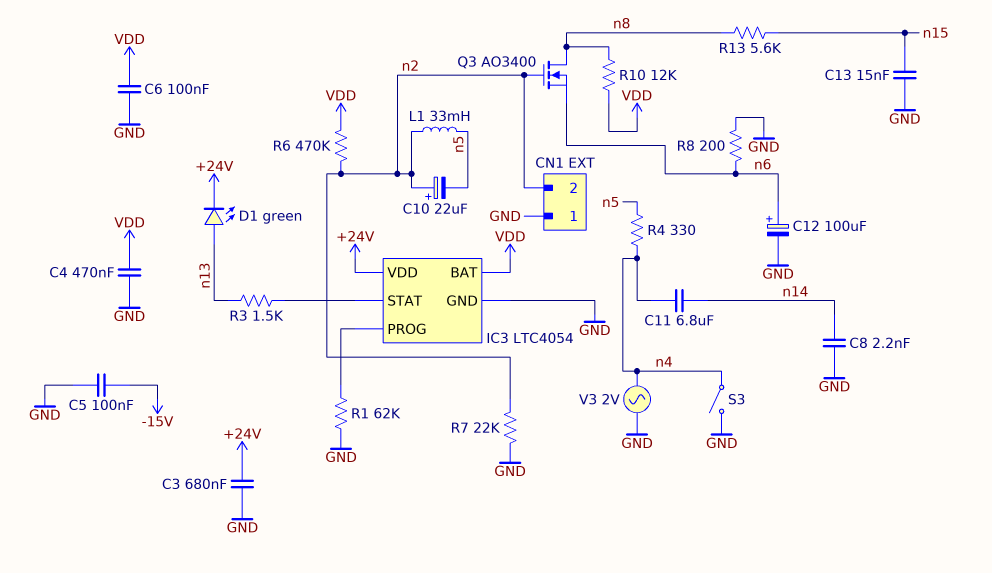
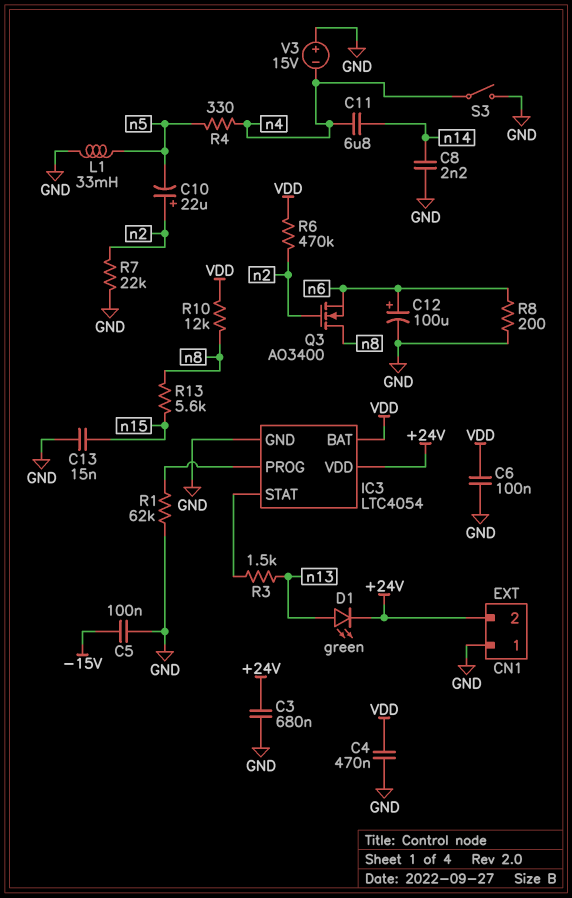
CN1 pin 2: n2 -> +24V
L1: 33mH (n2, n5) -> 33mH (GND, n5)
V3: AC 2V (GND, n4) -> 15V (plus GND, minus n4)

